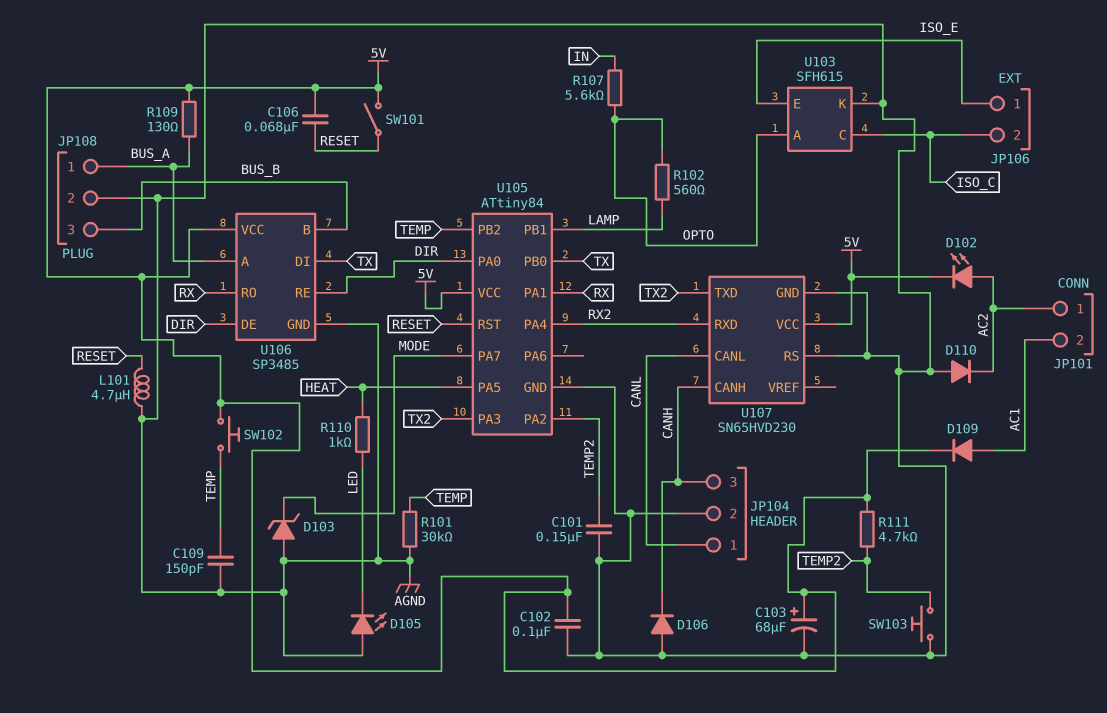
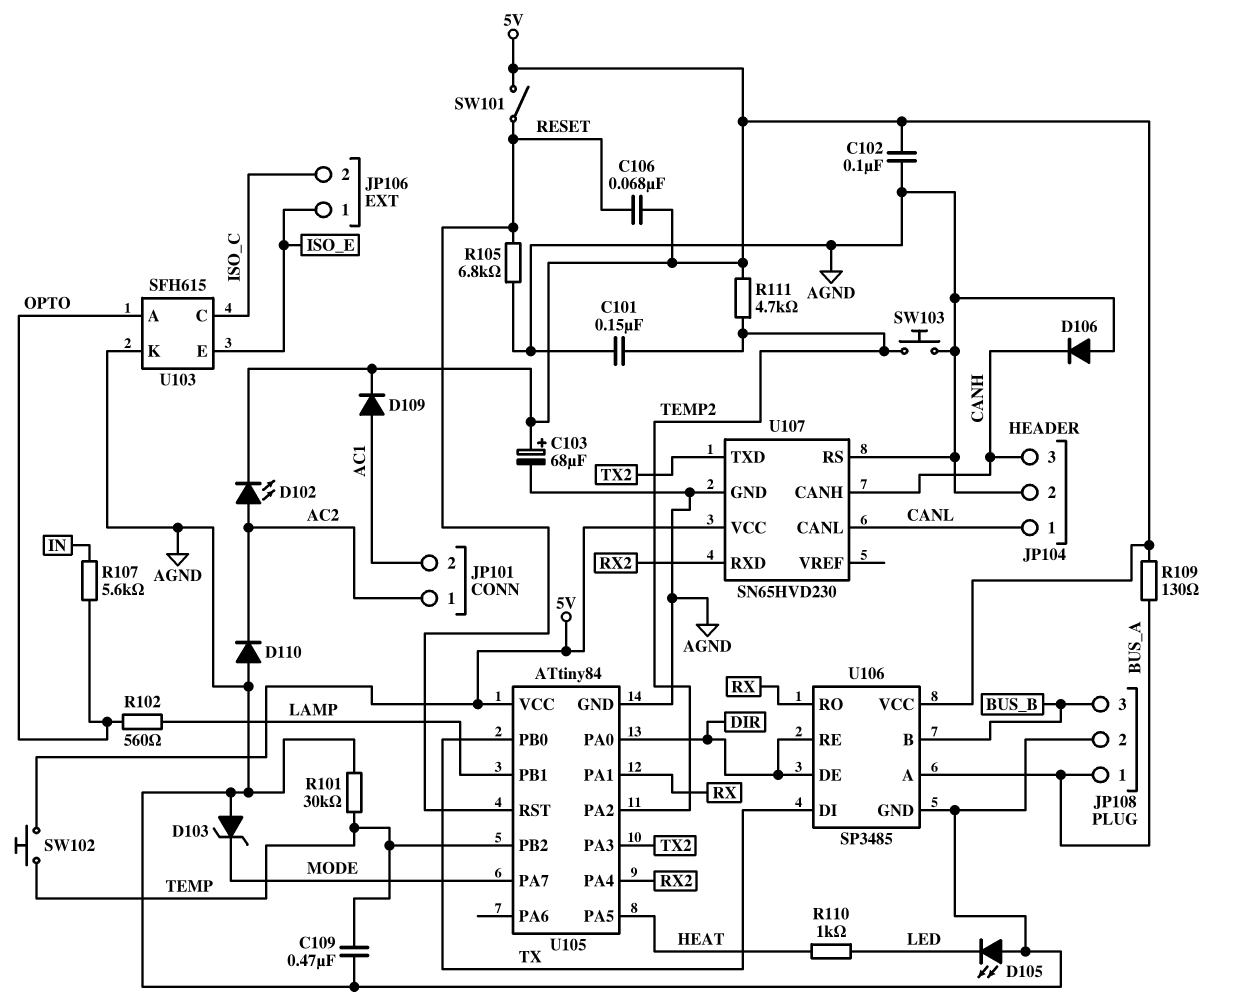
C109: 150pF (AGND, TEMP) -> 470nF (AGND, TEMP)
L101: 4.7uH (AGND, RESET) -> none
R105: none -> 6.8k (AGND, RESET)

